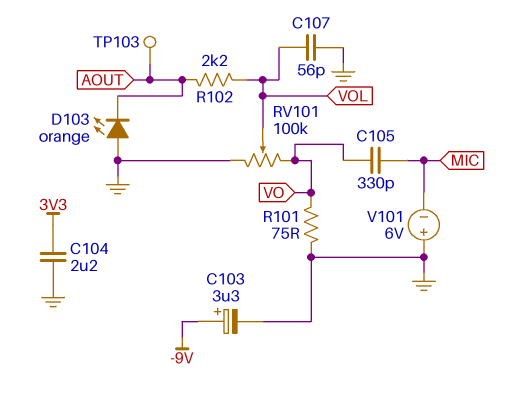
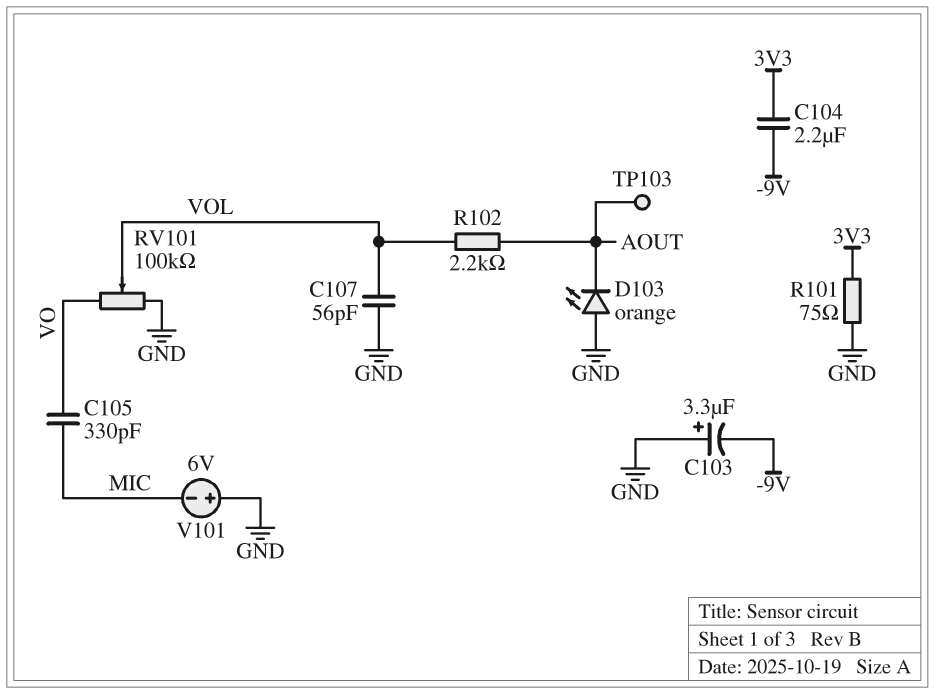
C103: 3.3uF (plus -9V, minus GND) -> 3.3uF (plus GND, minus -9V)
C104: 2.2uF (3V3, GND) -> 2.2uF (-9V, 3V3)
R101: 75 (GND, VO) -> 75 (3V3, GND)

